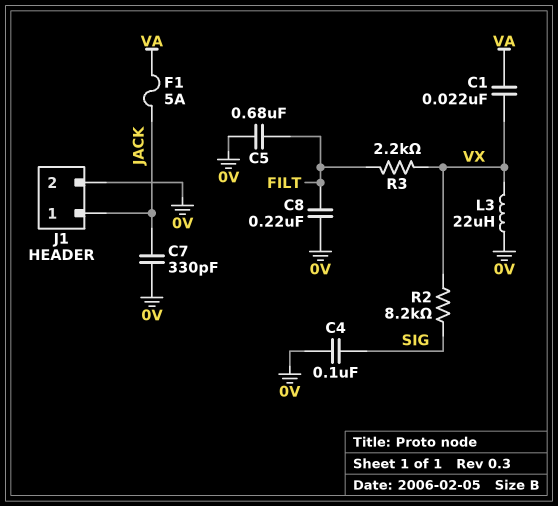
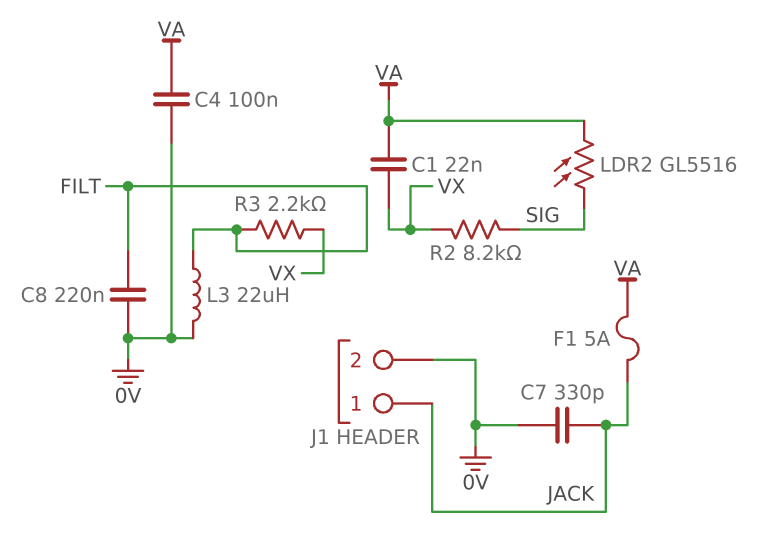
C4: 100nF (0V, SIG) -> 100nF (0V, VA)
C5: 680nF (0V, FILT) -> none
L3: 22uH (0V, VX) -> 22uH (0V, FILT)
LDR2: none -> GL5516 (SIG, VA)

